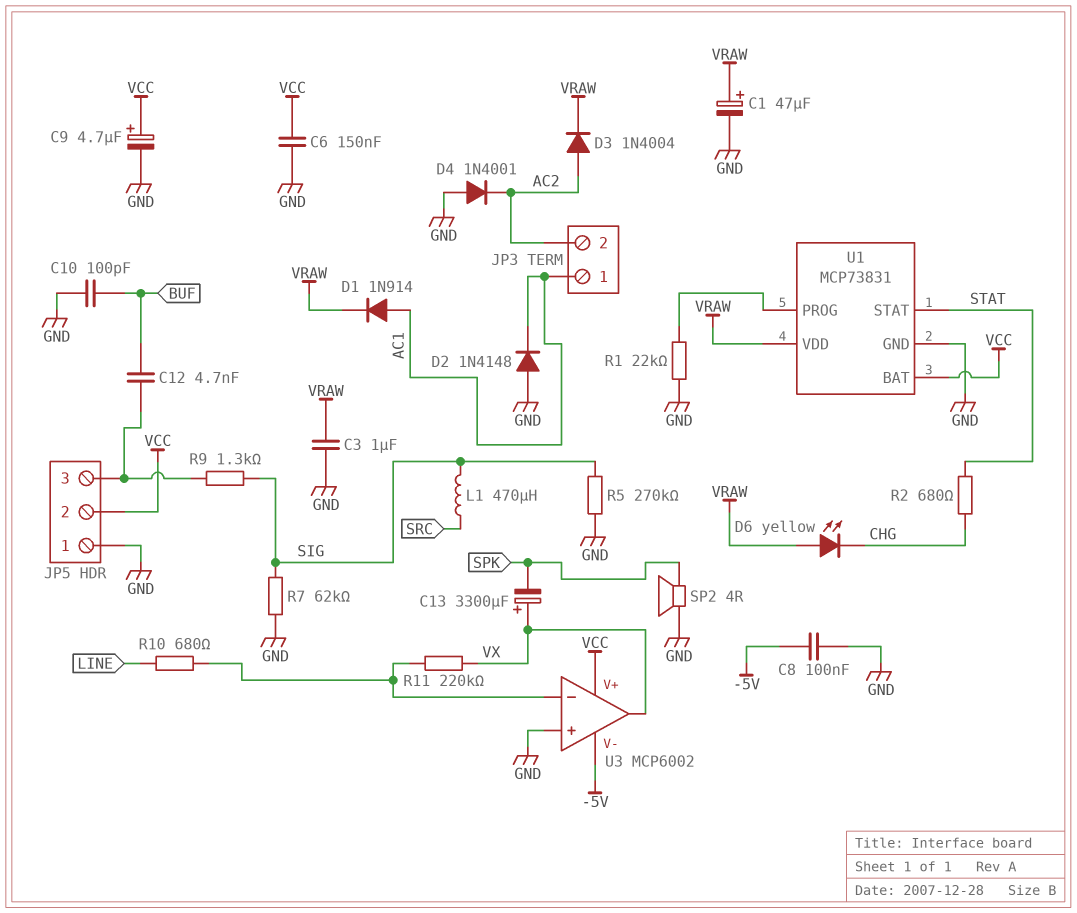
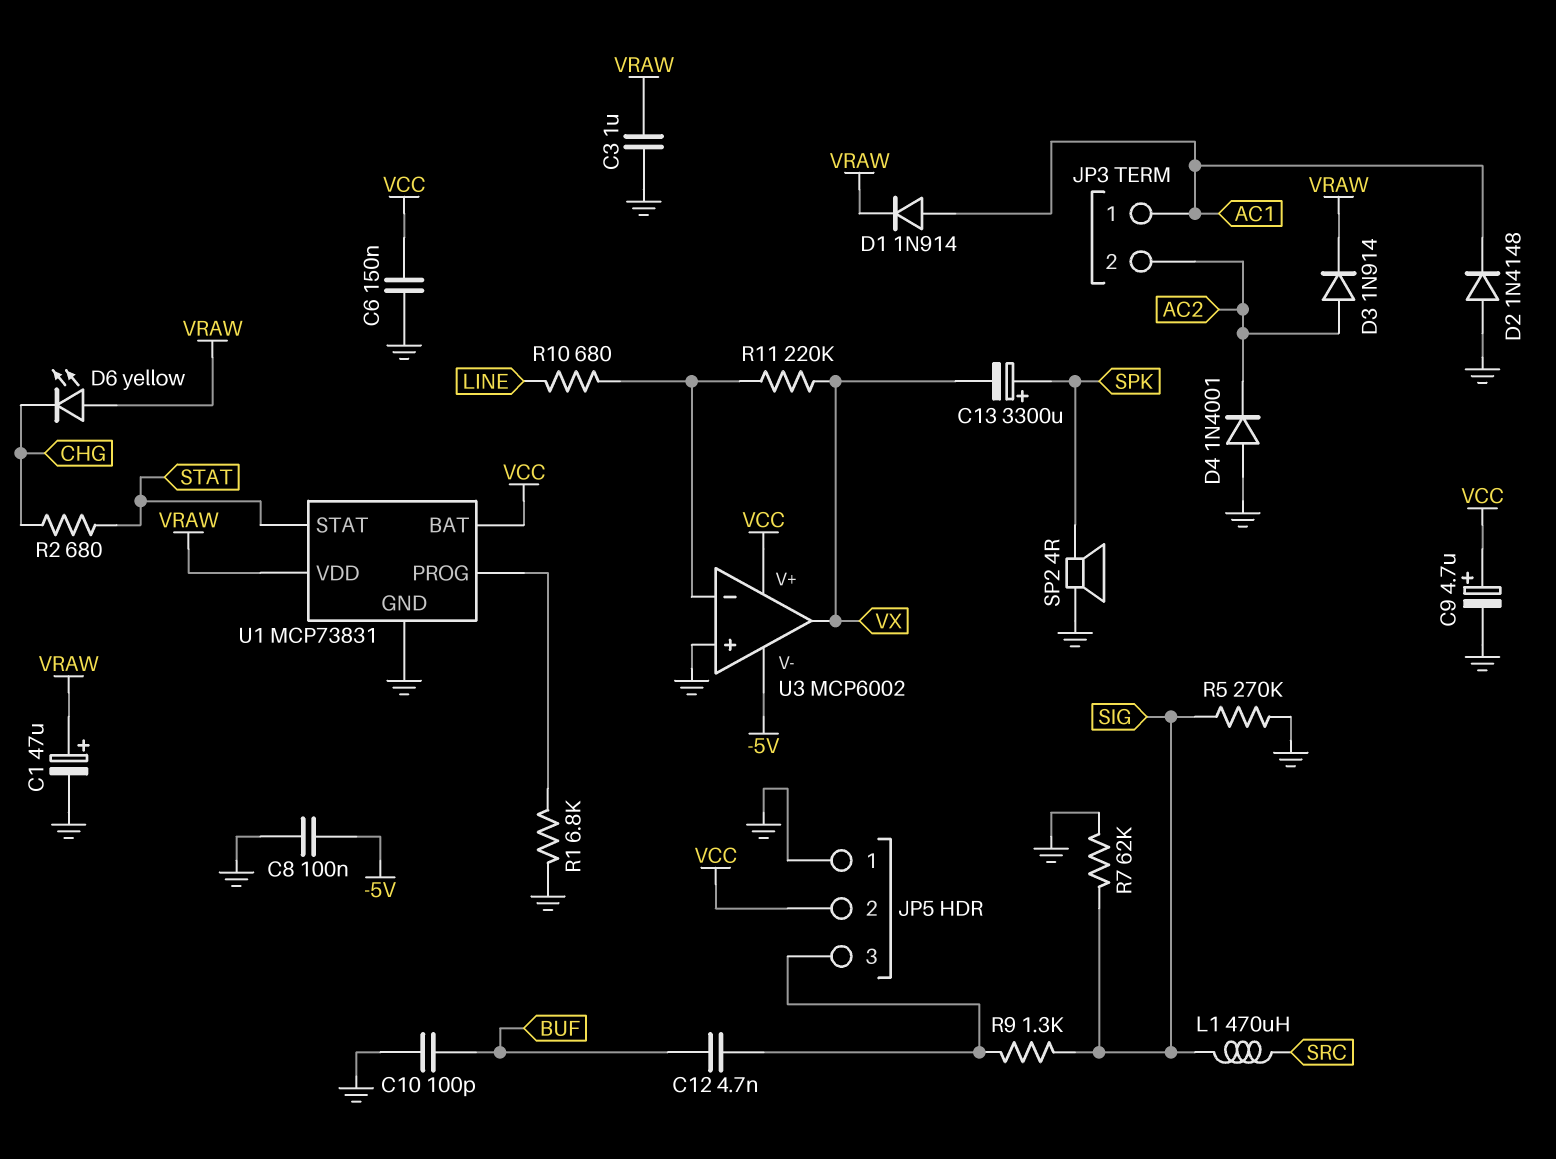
C13: 3300uF (plus VX, minus SPK) -> 3300uF (plus SPK, minus VX)
D3: diode 1N4004 (A AC2, K VRAW) -> diode 1N914 (A AC2, K VRAW)
R1: 22k (GND, U1/PROG) -> 6.8k (GND, U1/PROG)

